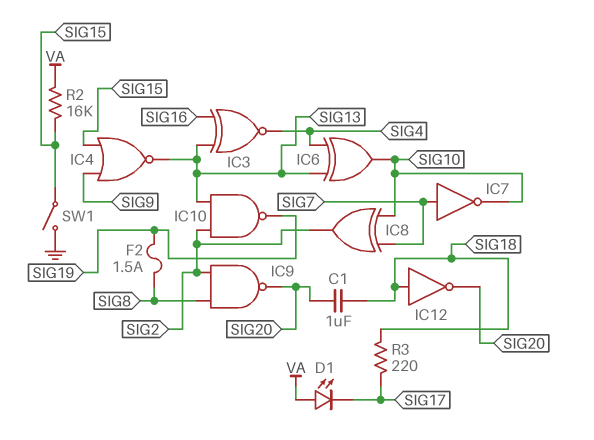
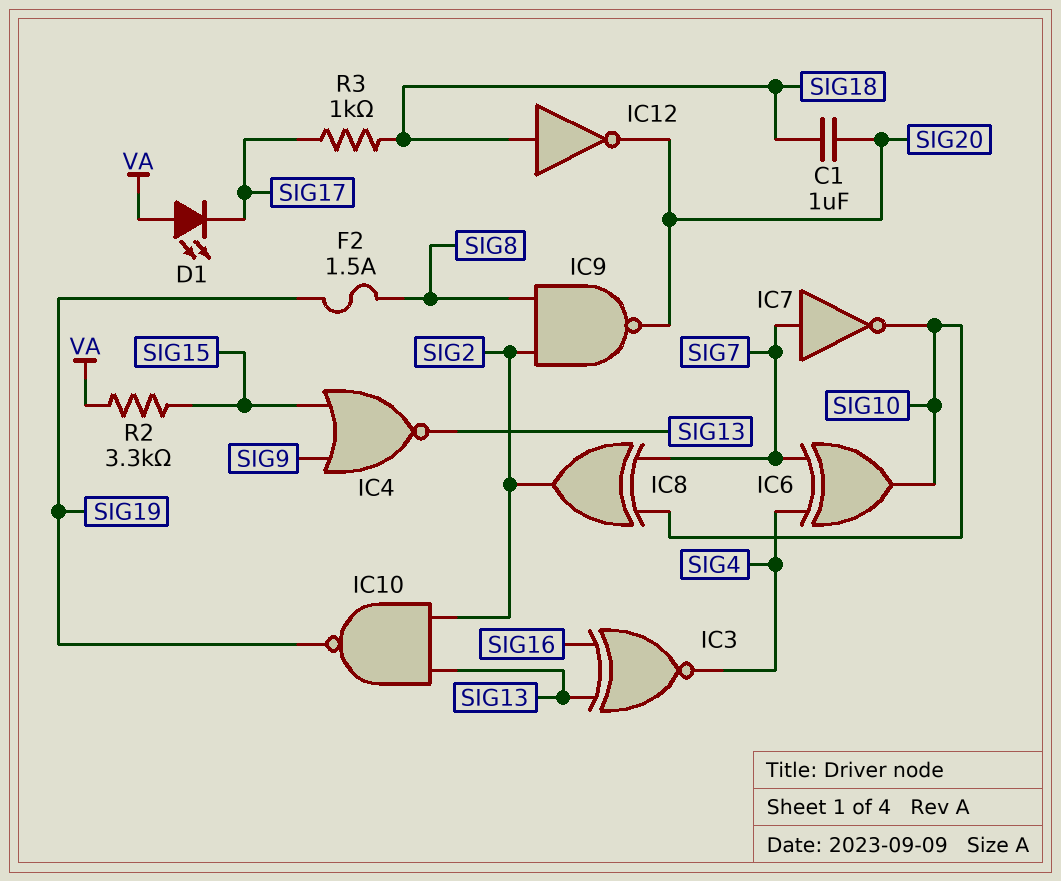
IC6: XOR (in SIG4, in SIG13, out SIG10) -> XOR (in SIG4, in SIG7, out SIG10)
R2: 16k (SIG15, VA) -> 3.3k (SIG15, VA)
R3: 220 (SIG17, SIG18) -> 1k (SIG17, SIG18)
SW1: switch (GND, SIG15) -> none

